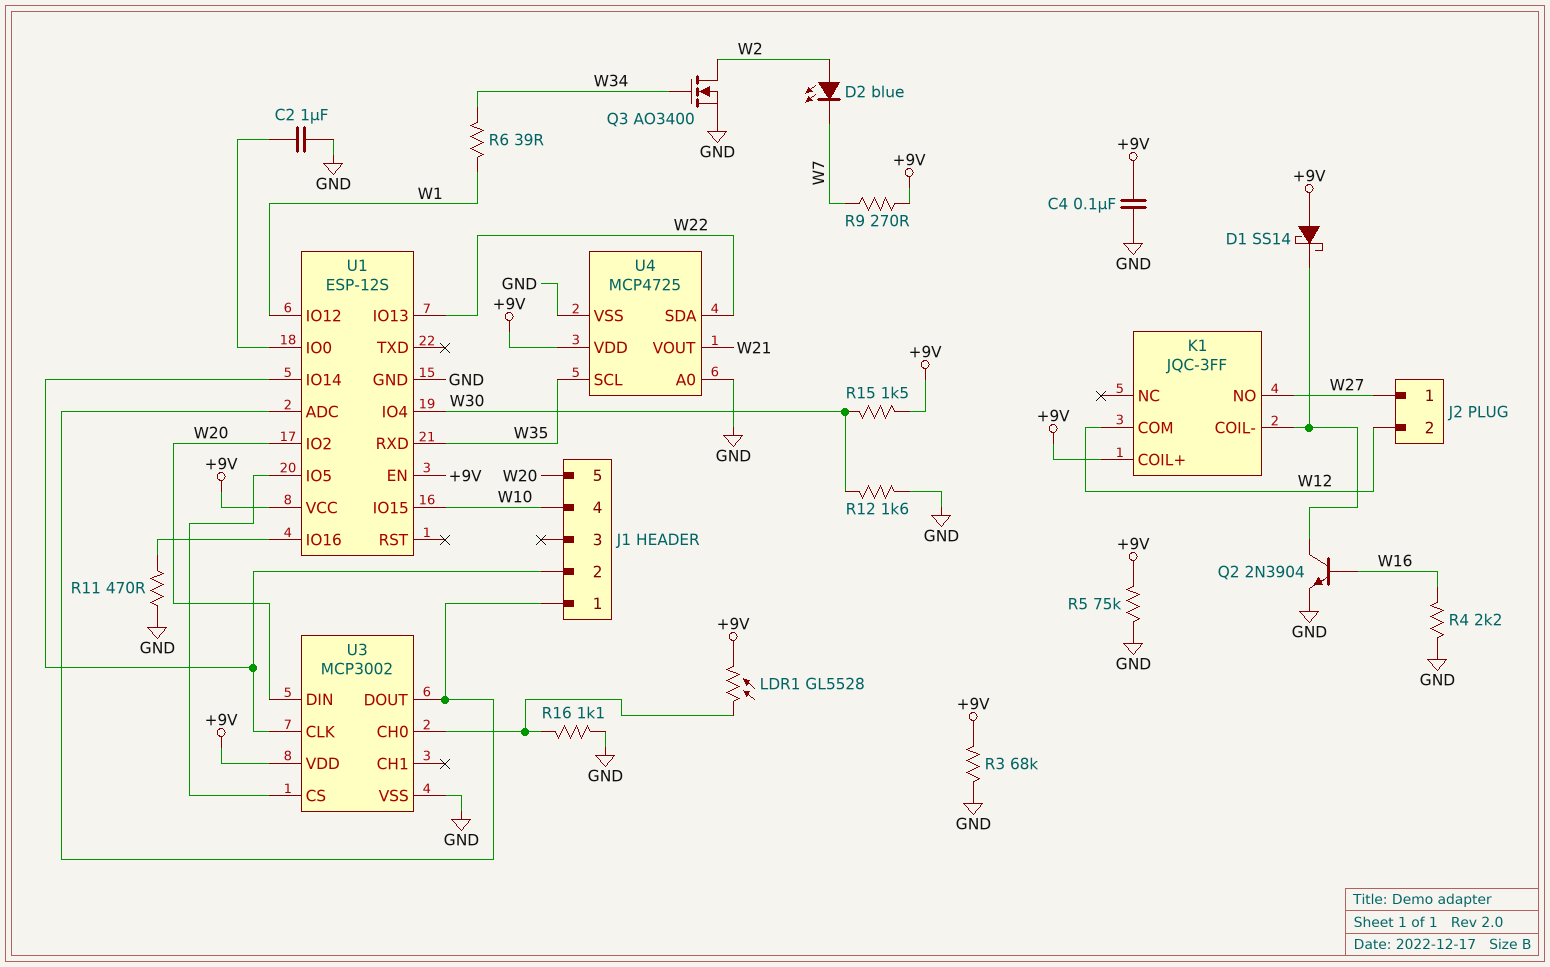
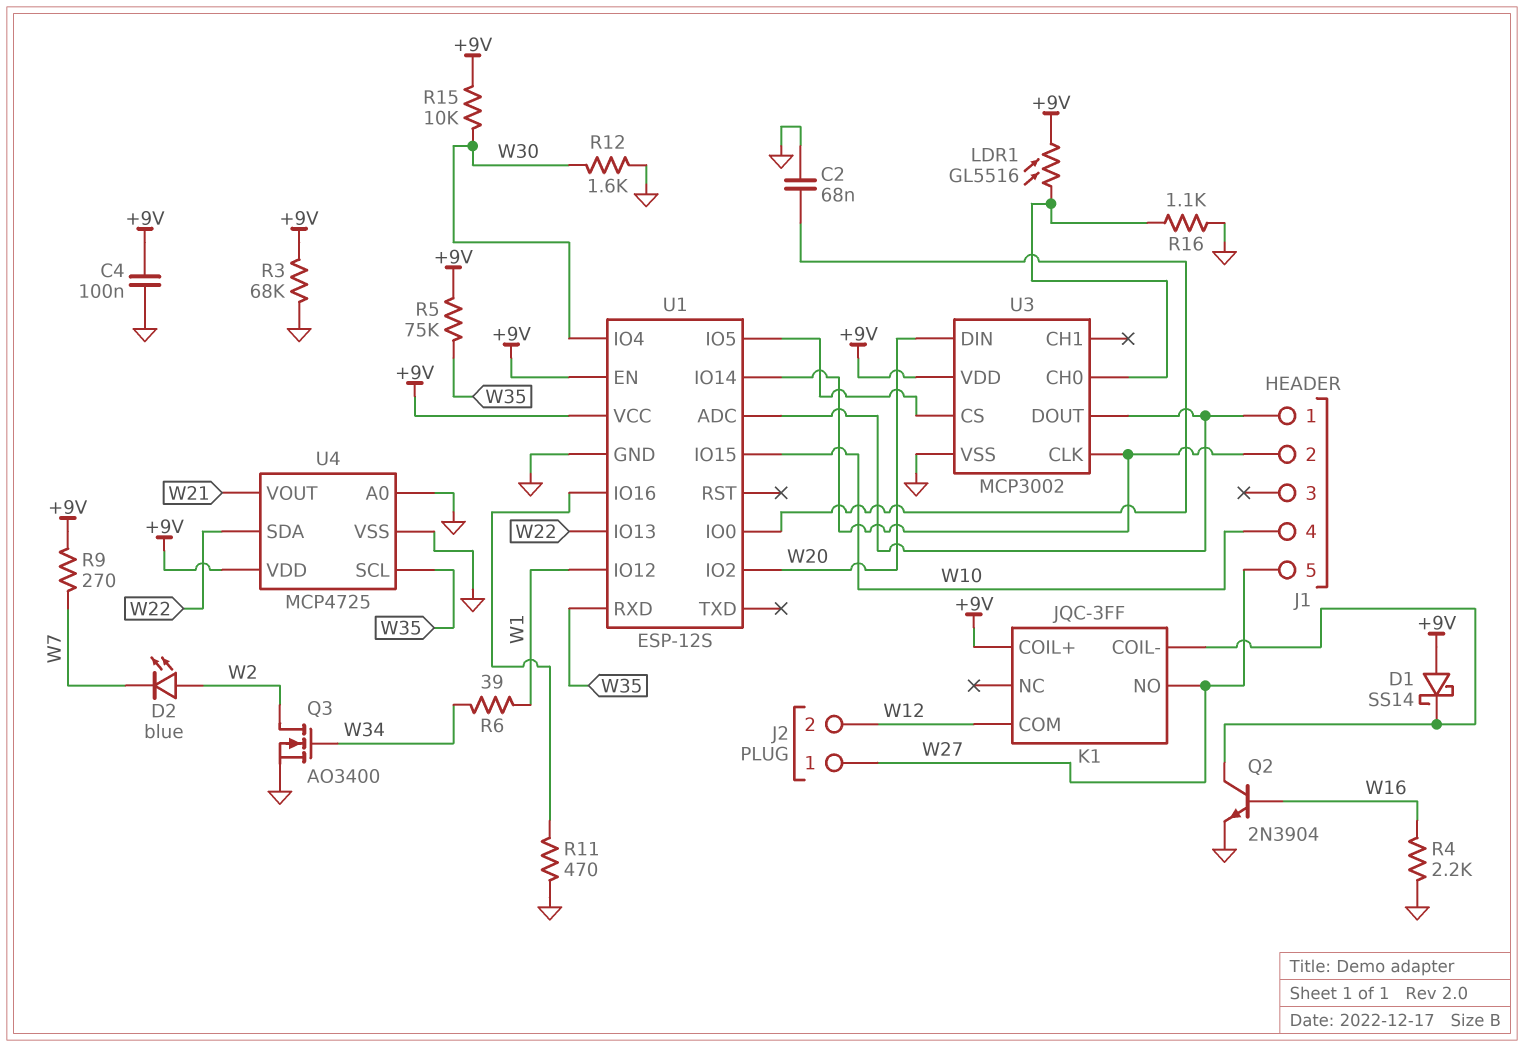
C2: 1uF (GND, U1/IO0) -> 68nF (GND, U1/IO0)
J1 pin 5: W20 -> W27
LDR1: GL5528 (+9V, U3/CH0) -> GL5516 (+9V, U3/CH0)
R5: 75k (+9V, GND) -> 75k (+9V, W35)
R15: 1.5k (+9V, W30) -> 10k (+9V, W30)

